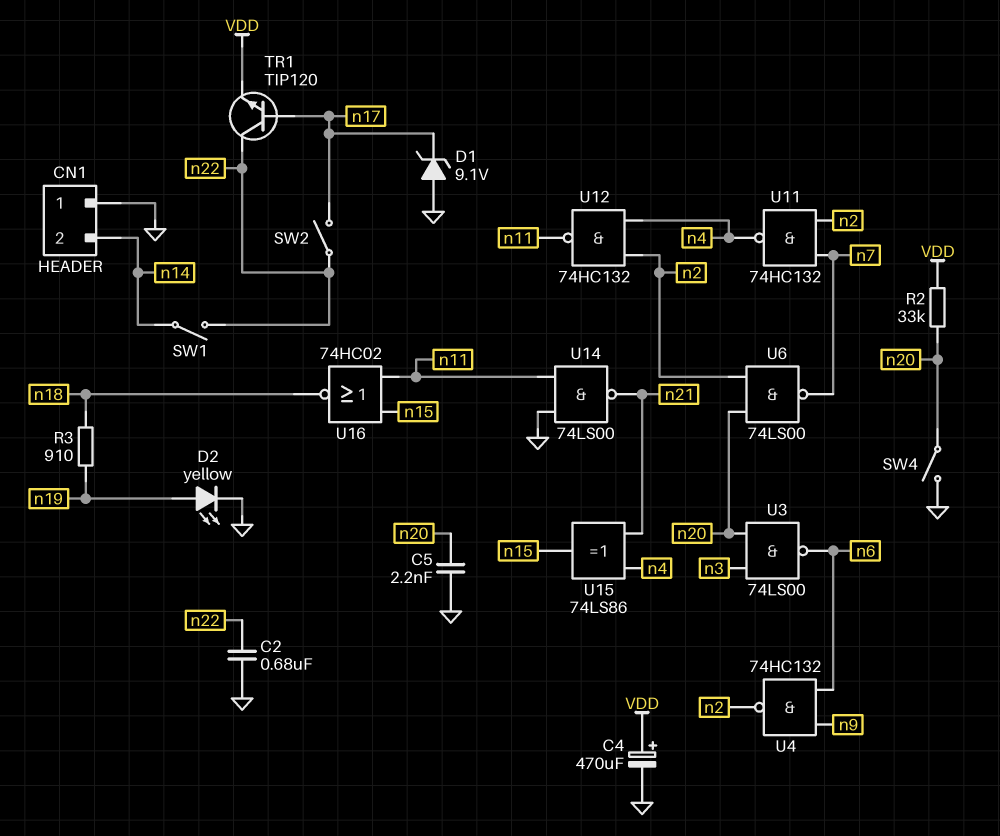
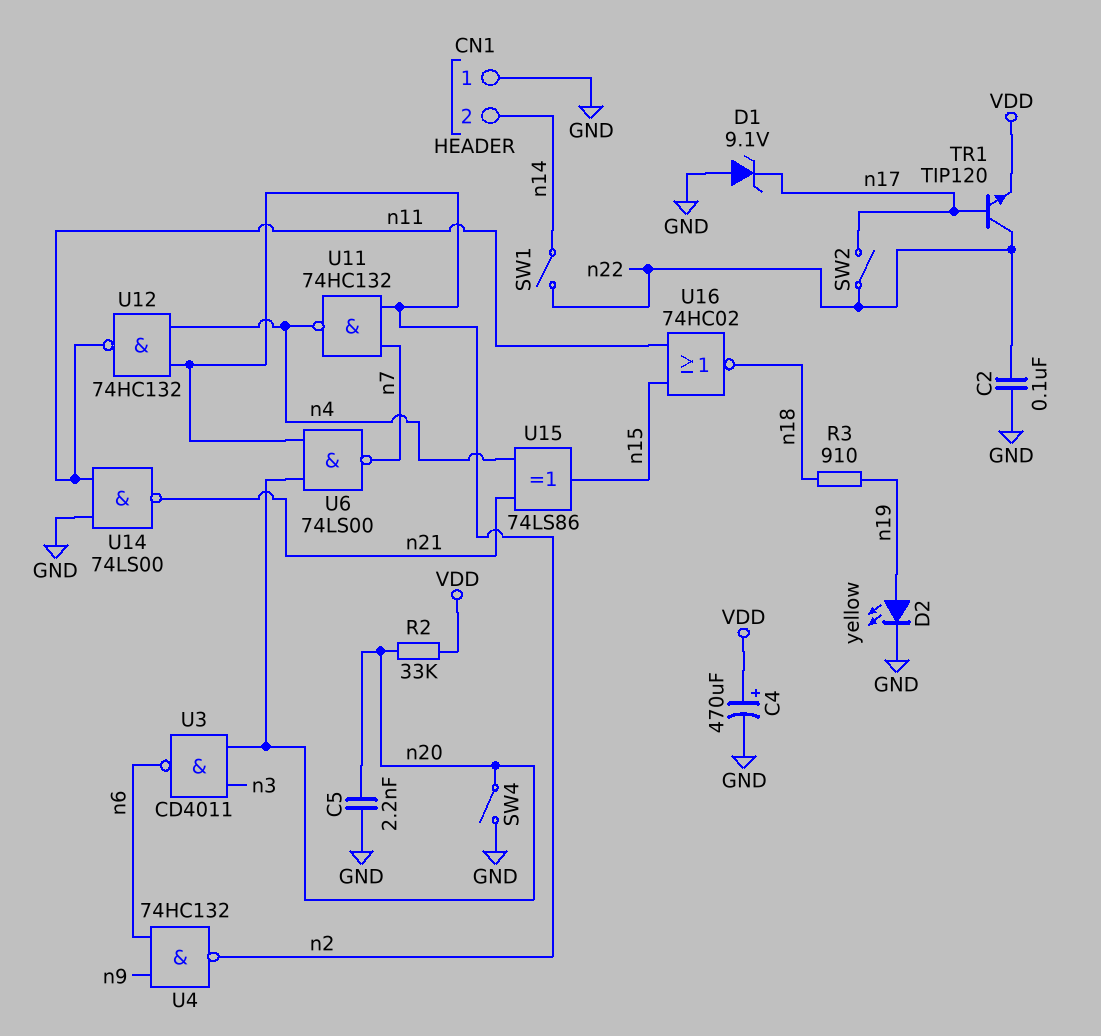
C2: 680nF (GND, n22) -> 100nF (GND, n22)
U3: NAND 74LS00 (in n3, in n20, out n6) -> NAND CD4011 (in n3, in n20, out n6)

